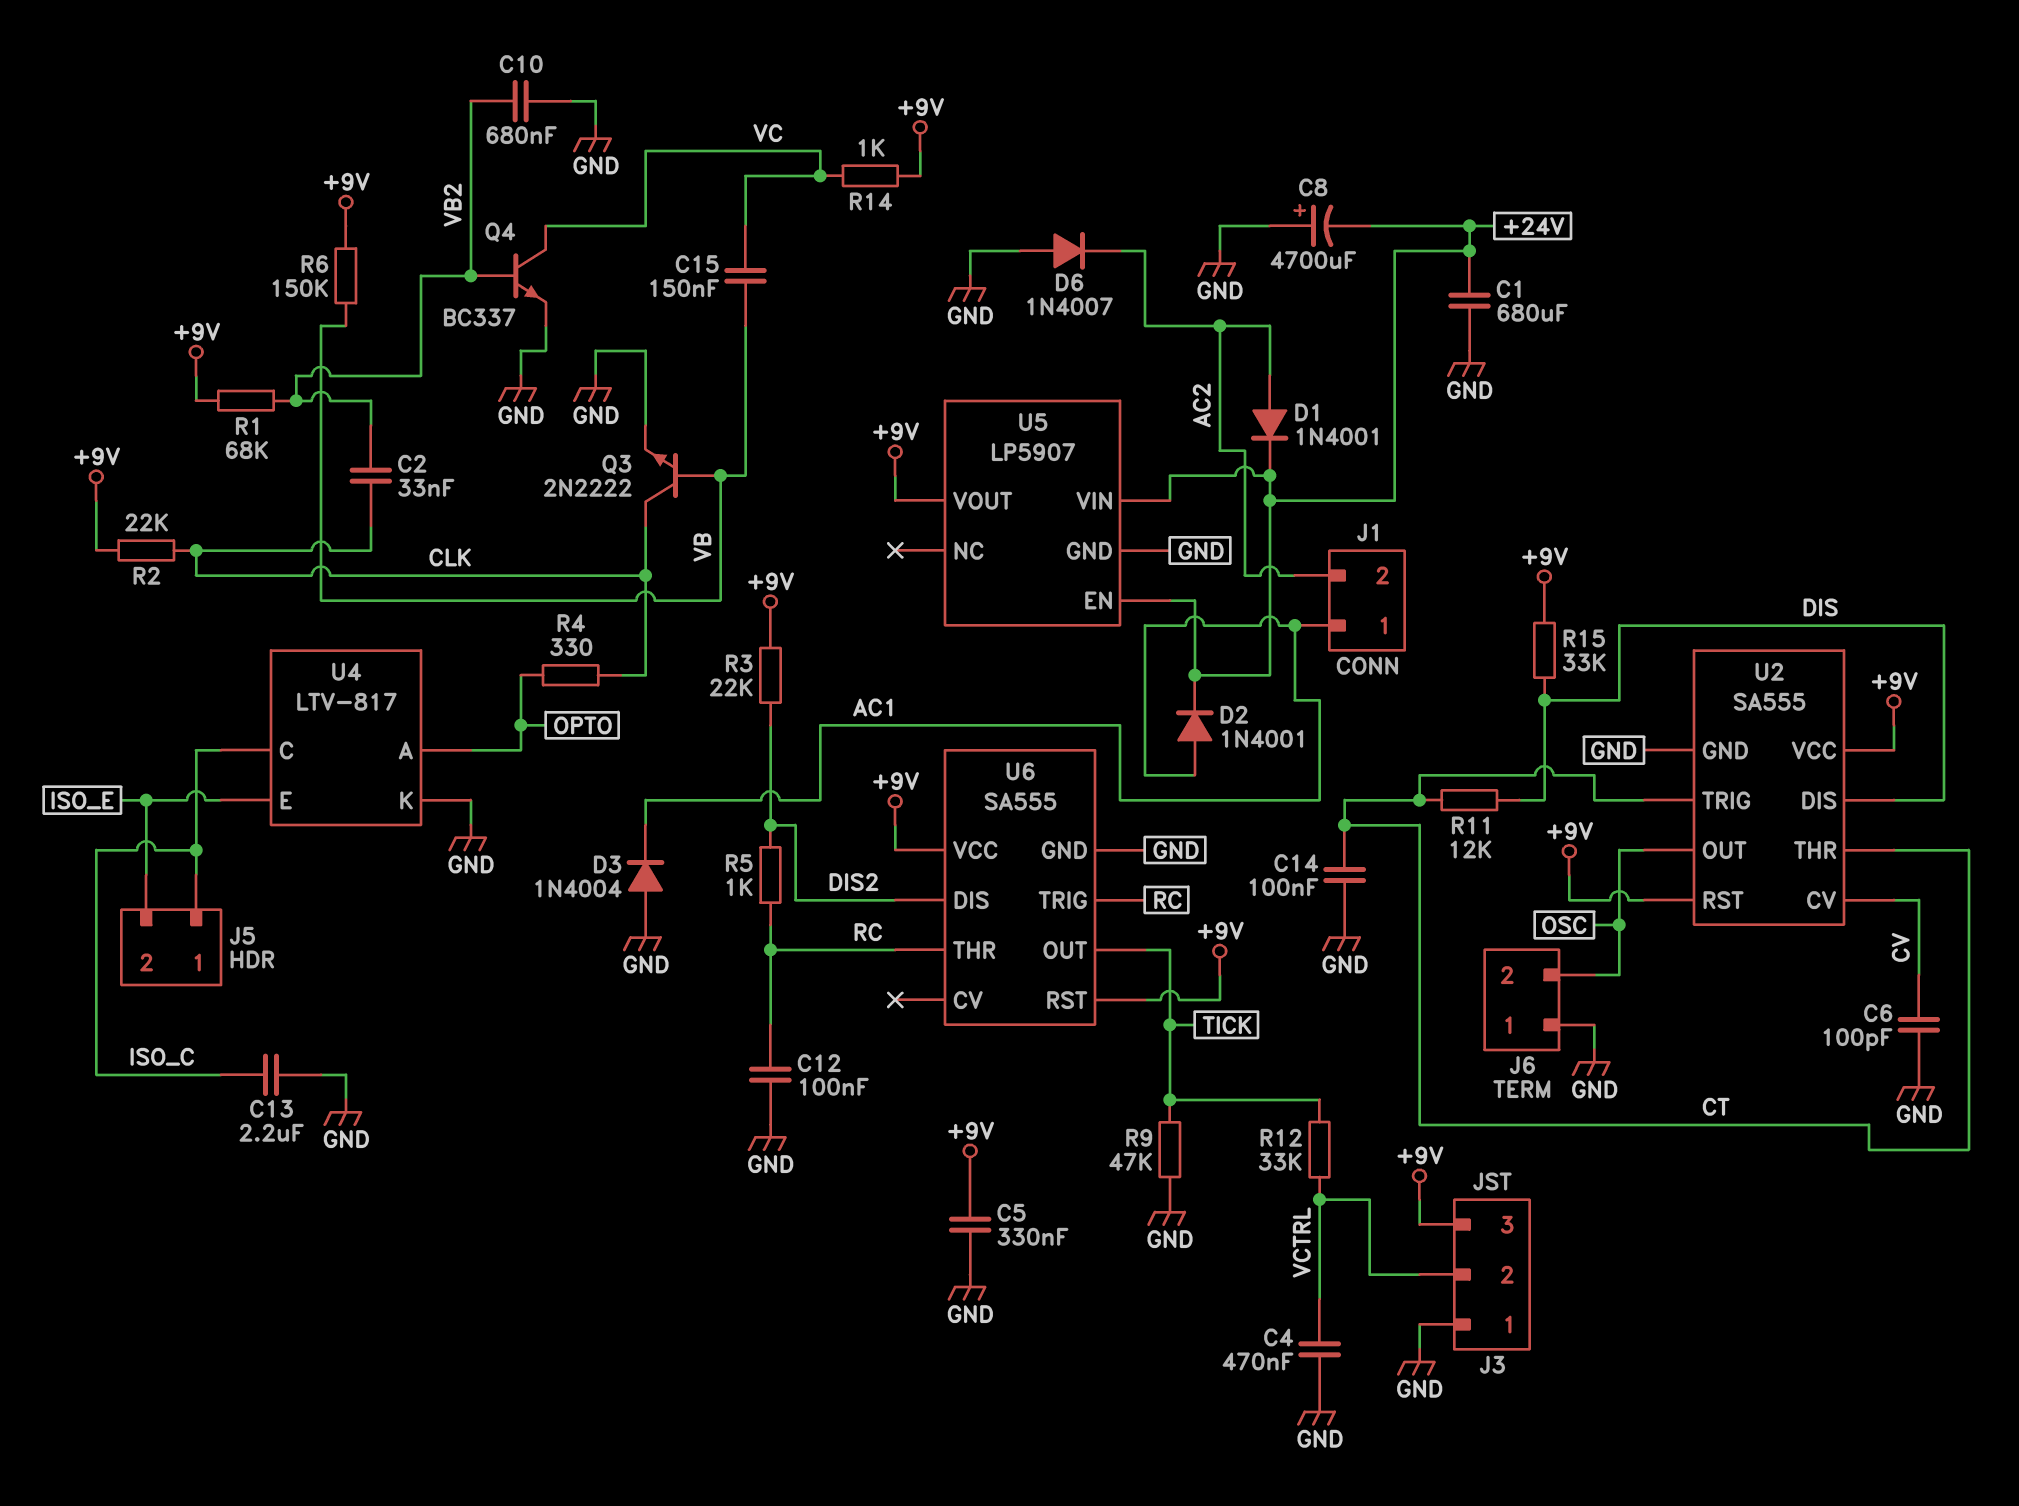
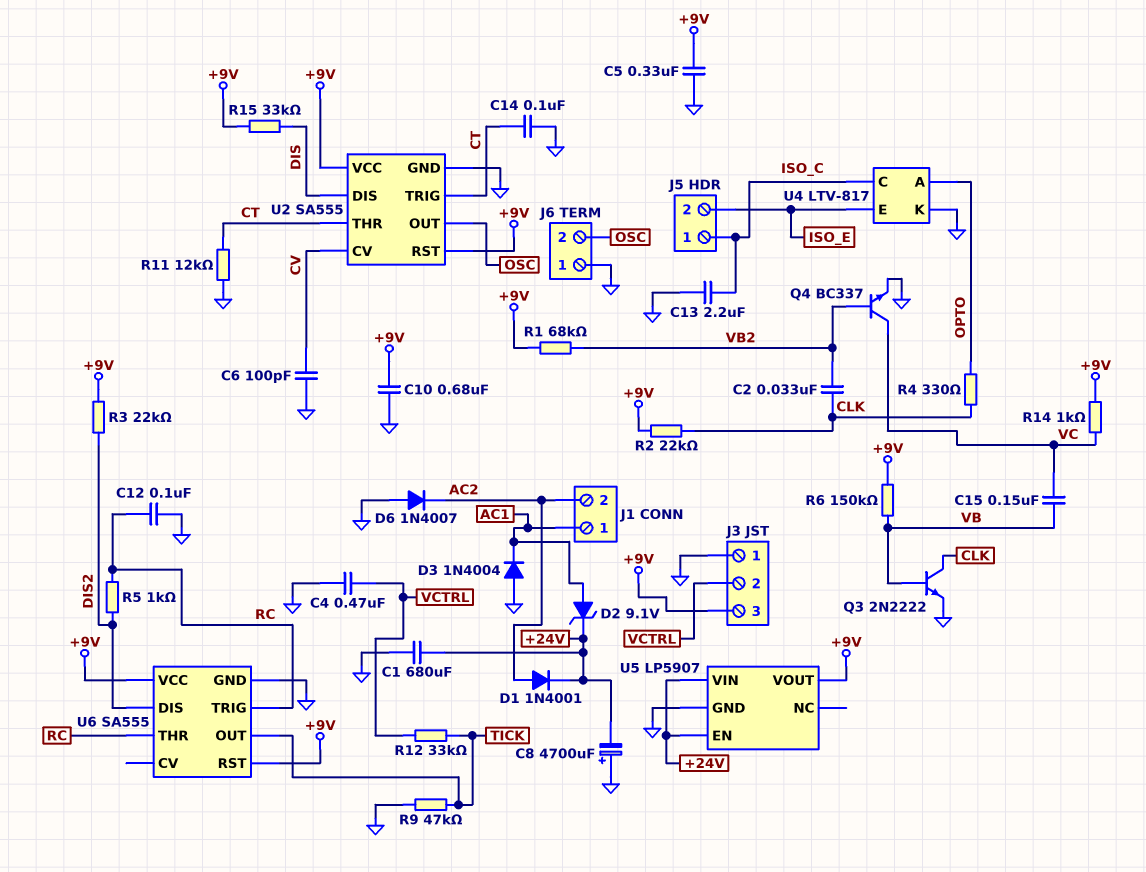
C10: 680nF (GND, VB2) -> 680nF (+9V, GND)
D2: diode 1N4001 (A AC1, K +24V) -> zener 9.1V (A AC1, K +24V)
R11: 12k (CT, DIS) -> 12k (CT, GND)

